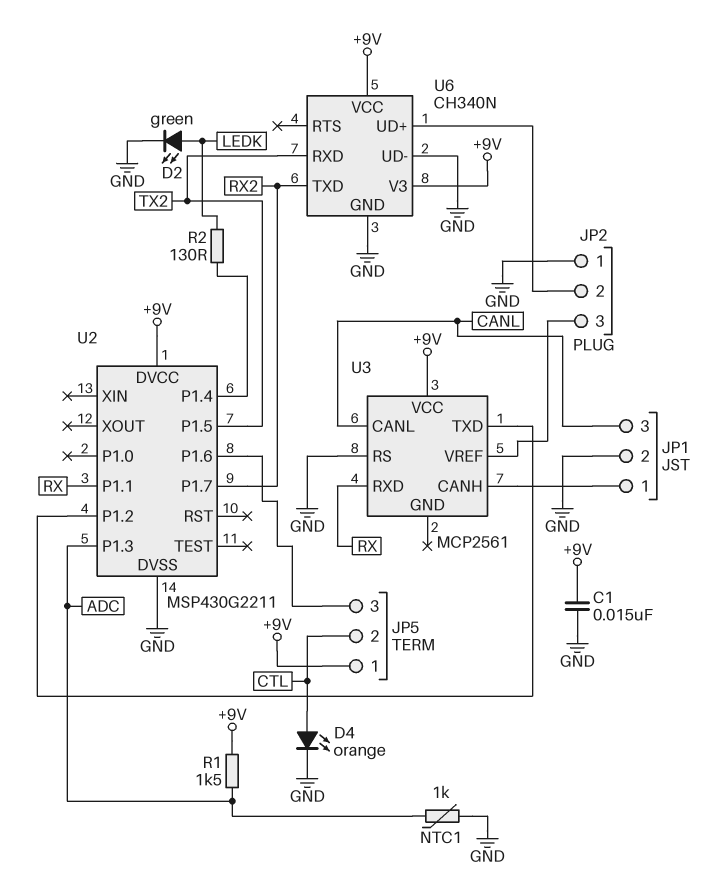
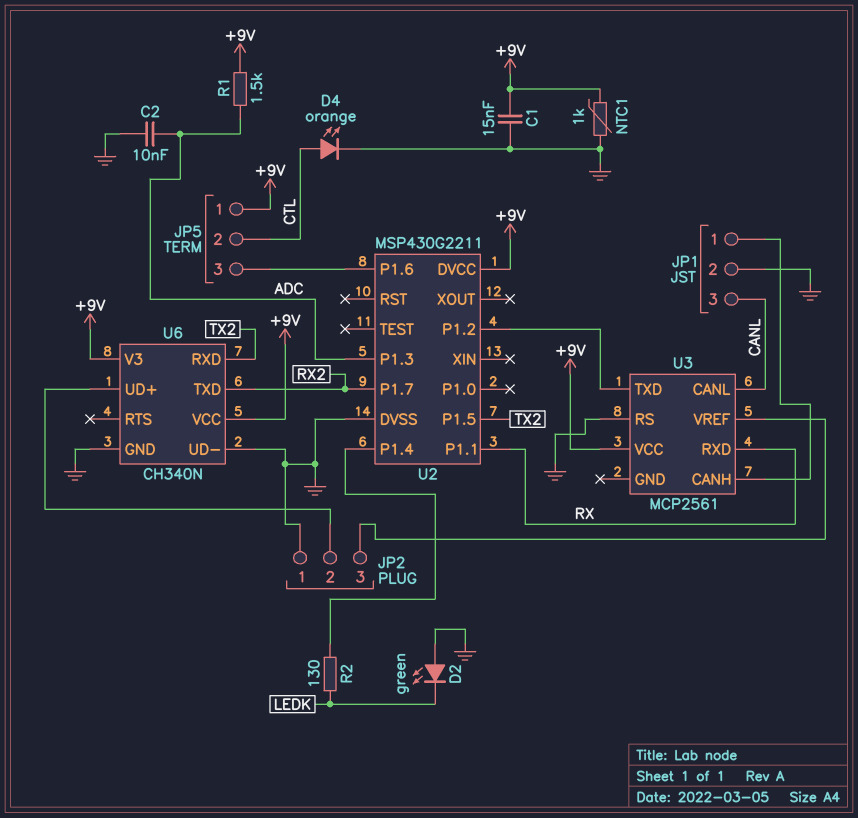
C2: none -> 10nF (ADC, GND)
D2: LED green (A LEDK, K GND) -> LED green (A GND, K LEDK)
NTC1: 1k (ADC, GND) -> 1k (+9V, GND)

